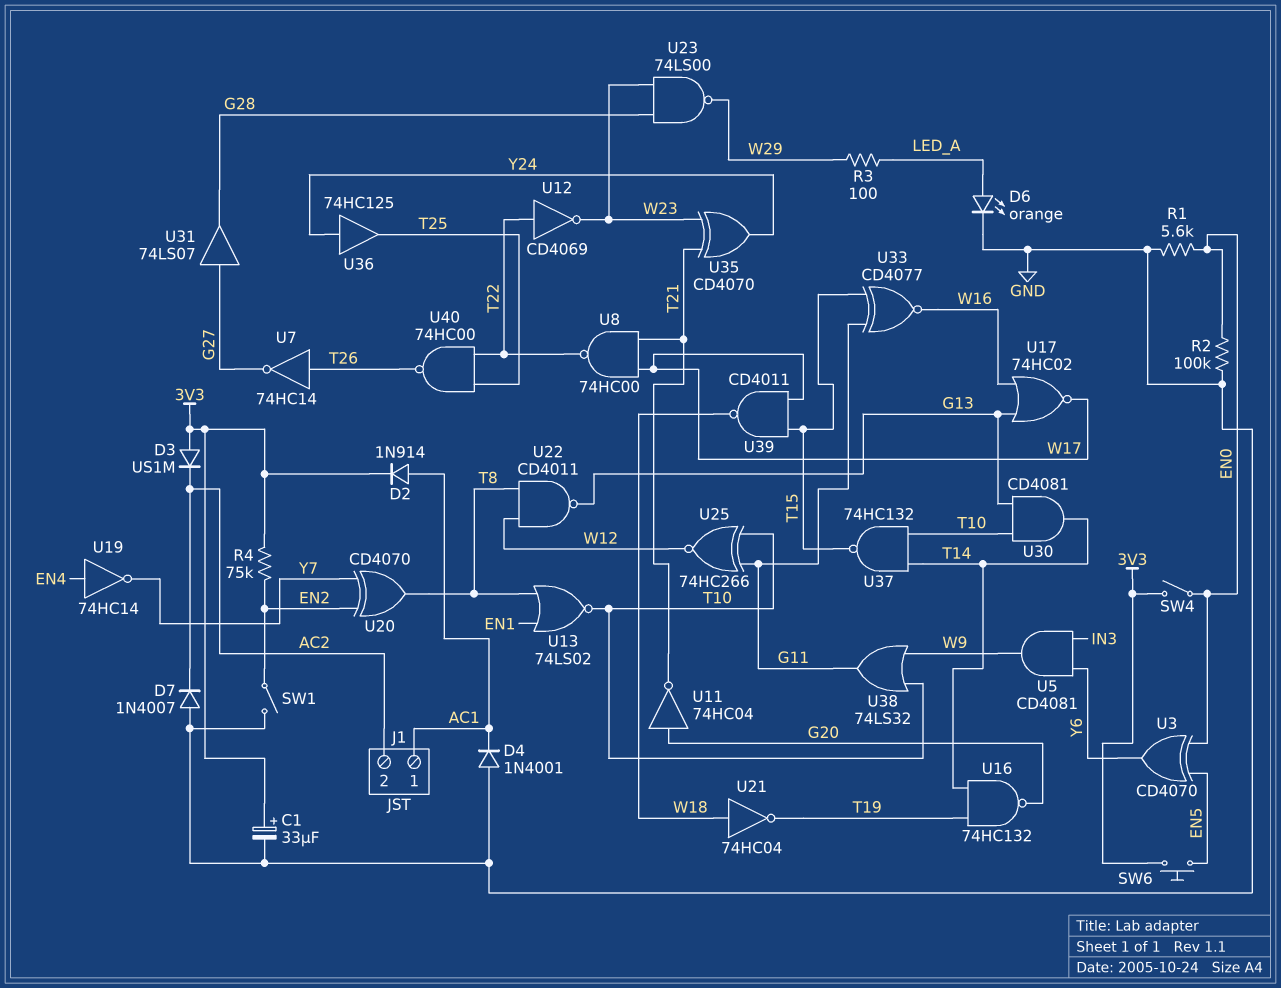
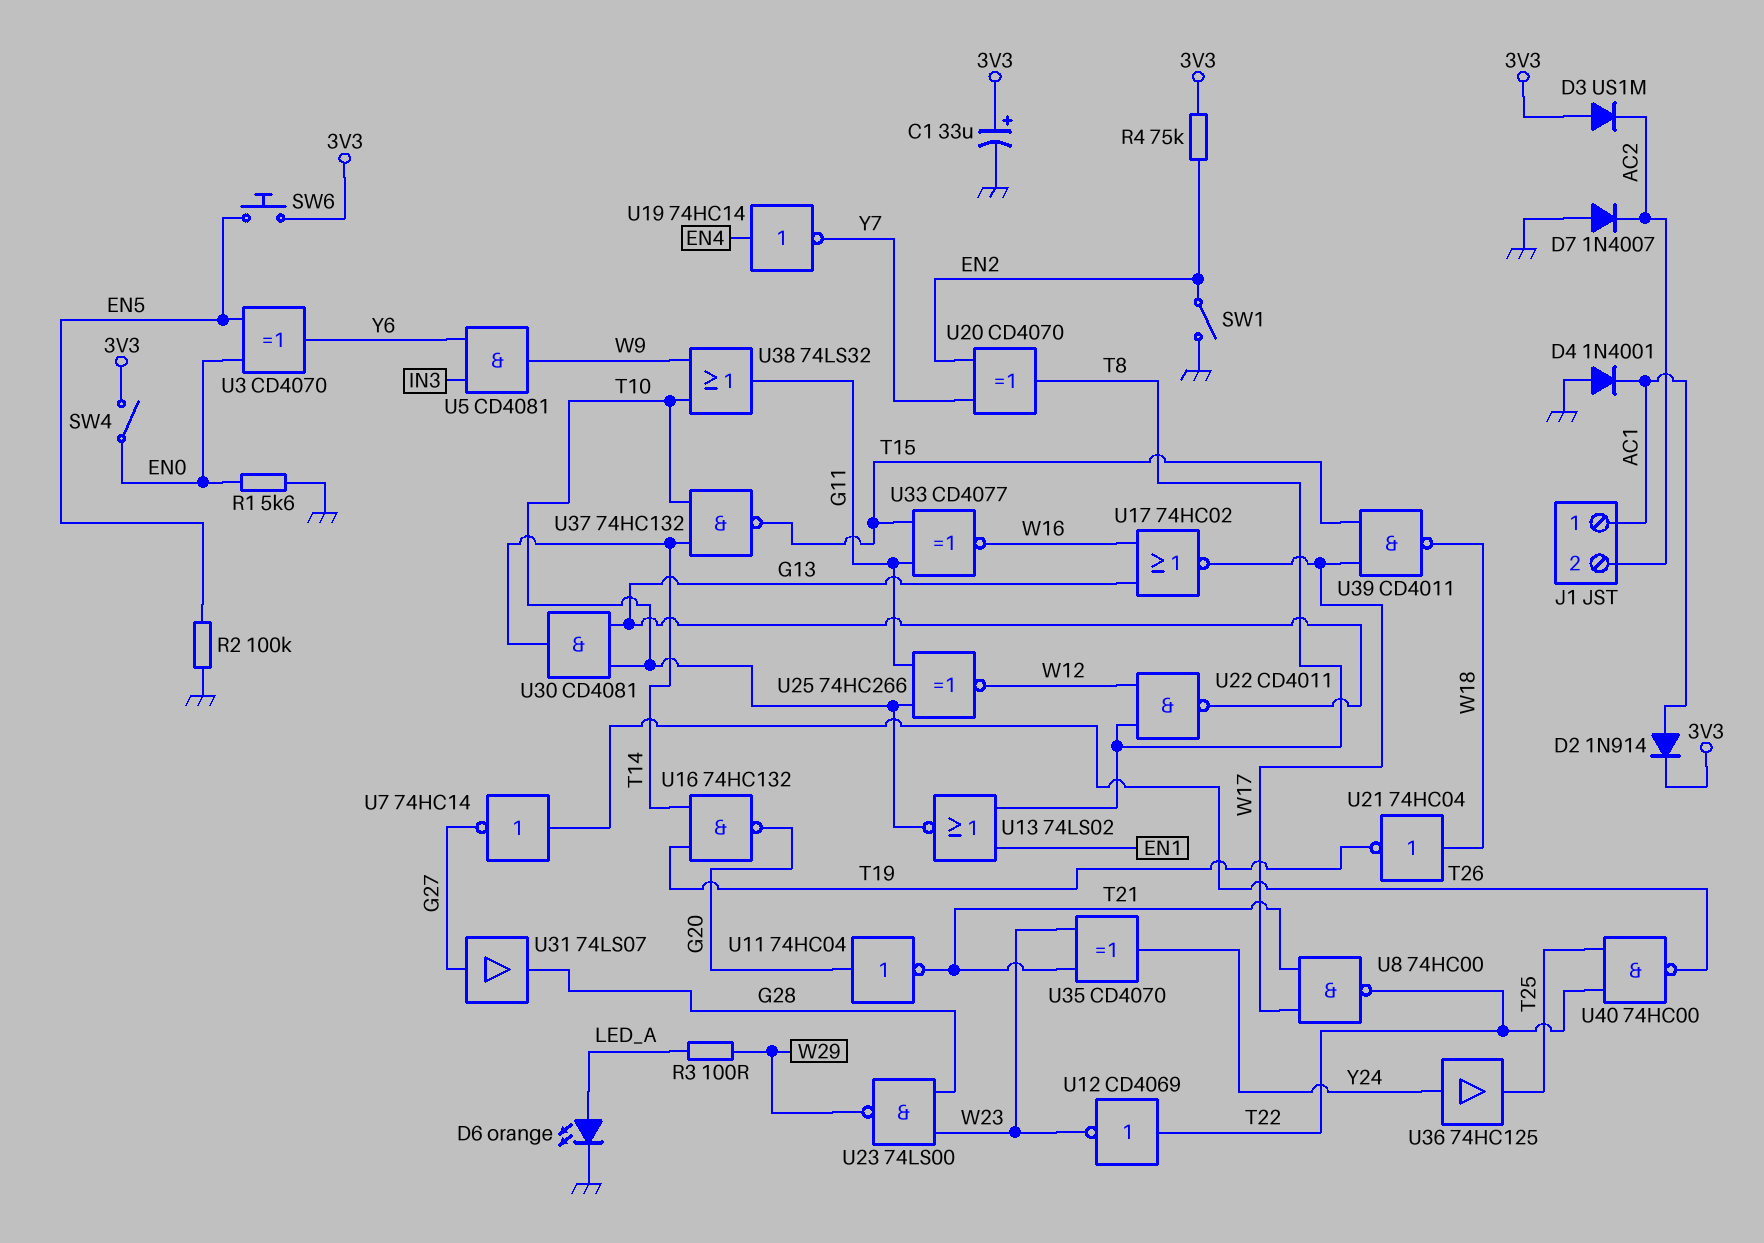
R2: 100k (EN0, GND) -> 100k (EN5, GND)

